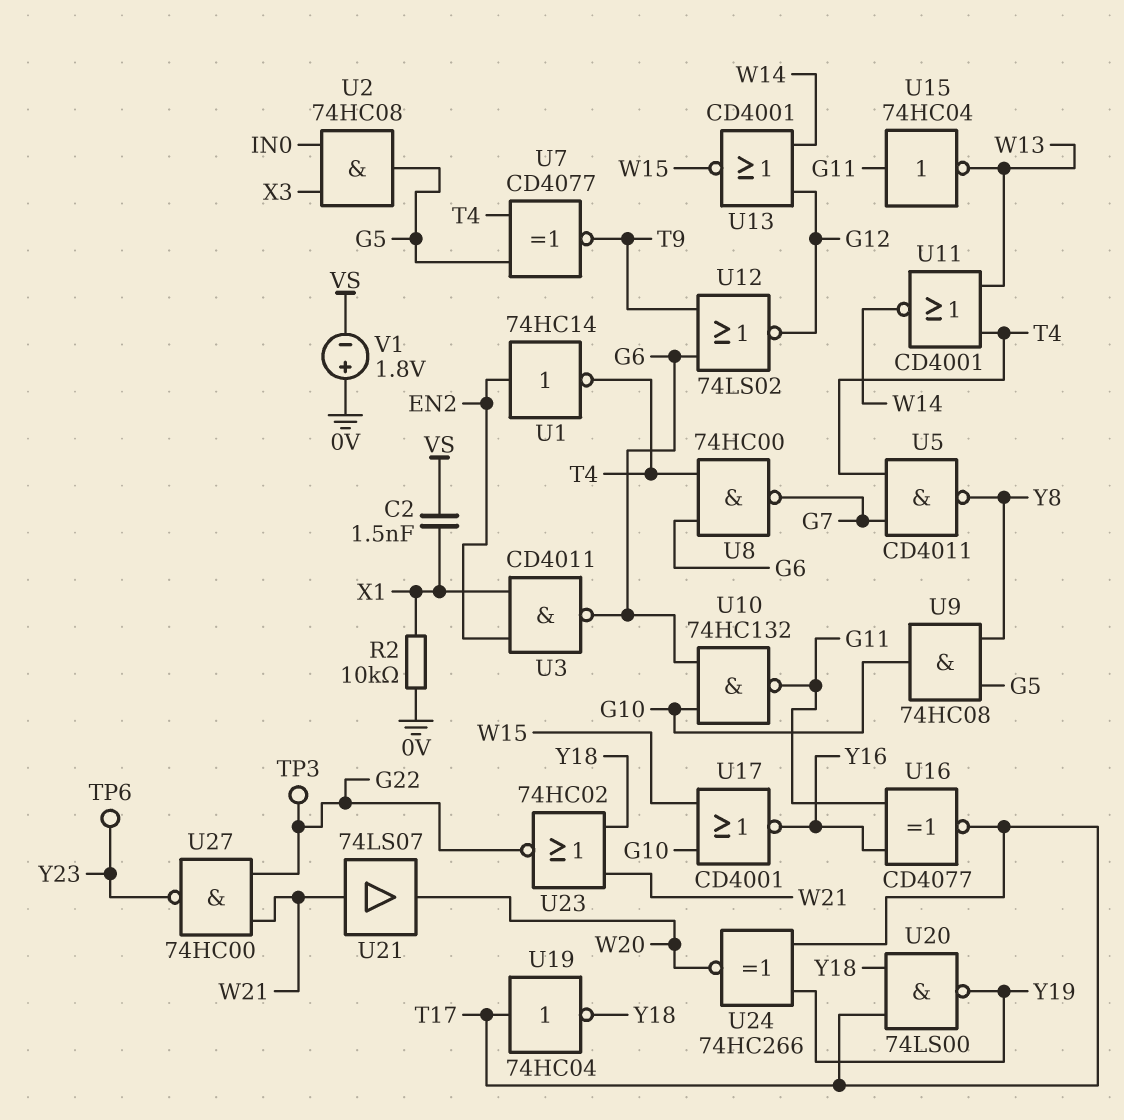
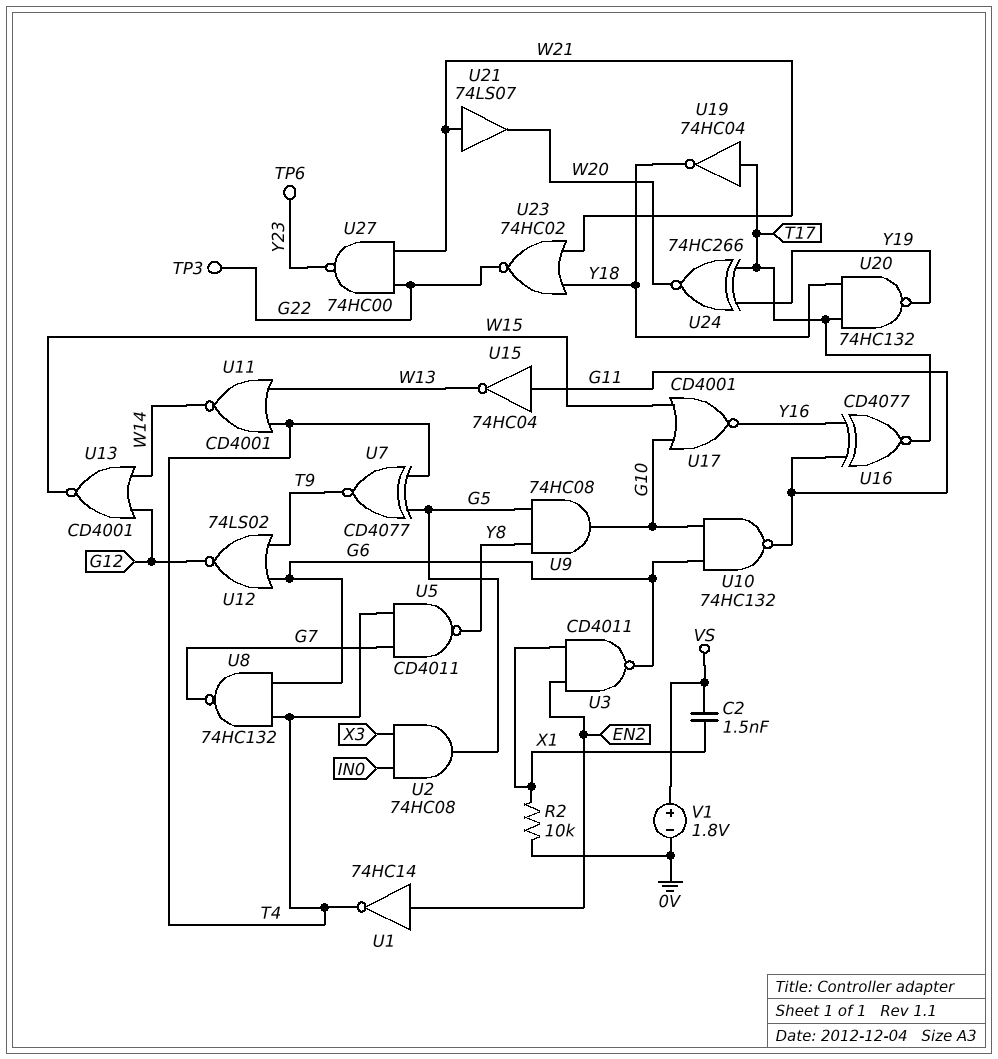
U8: NAND 74HC00 (in G6, in T4, out G7) -> NAND 74HC132 (in G6, in T4, out G7)
U20: NAND 74LS00 (in T17, in Y18, out Y19) -> NAND 74HC132 (in T17, in Y18, out Y19)
V1: 1.8V (plus 0V, minus VS) -> 1.8V (plus VS, minus 0V)

